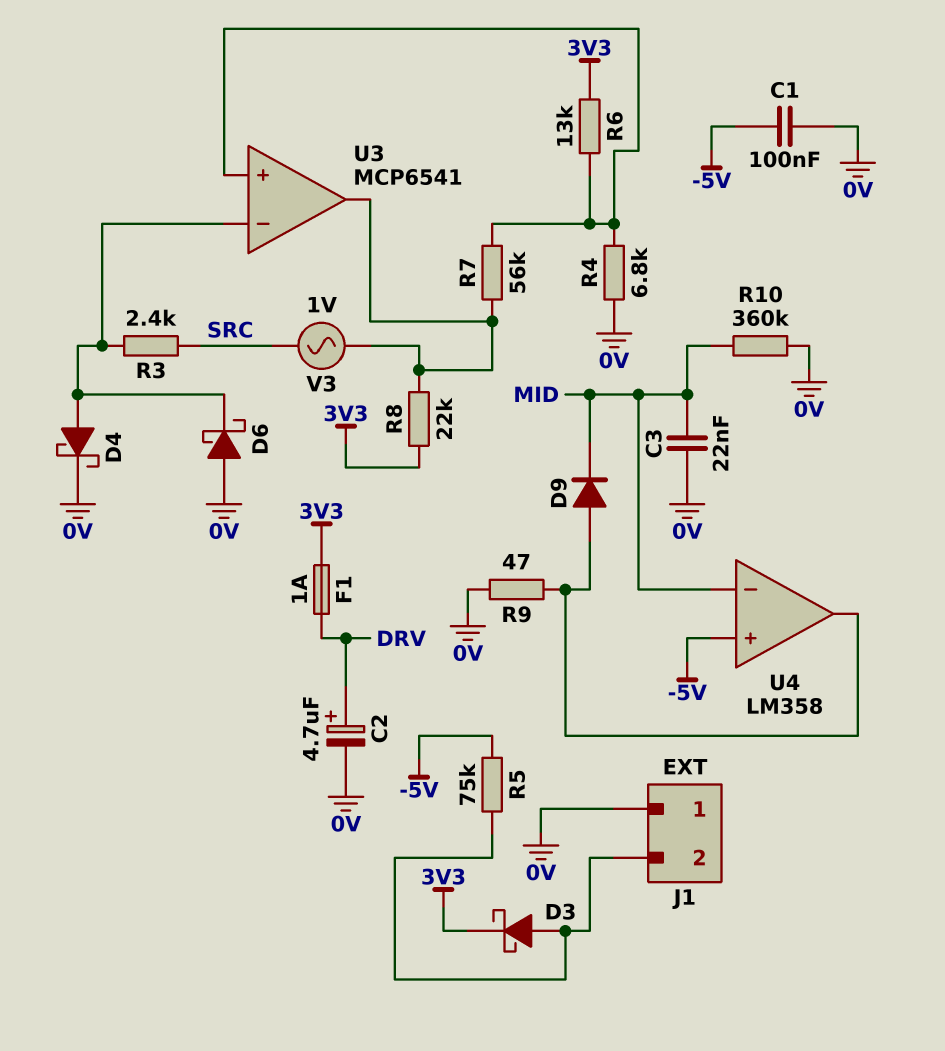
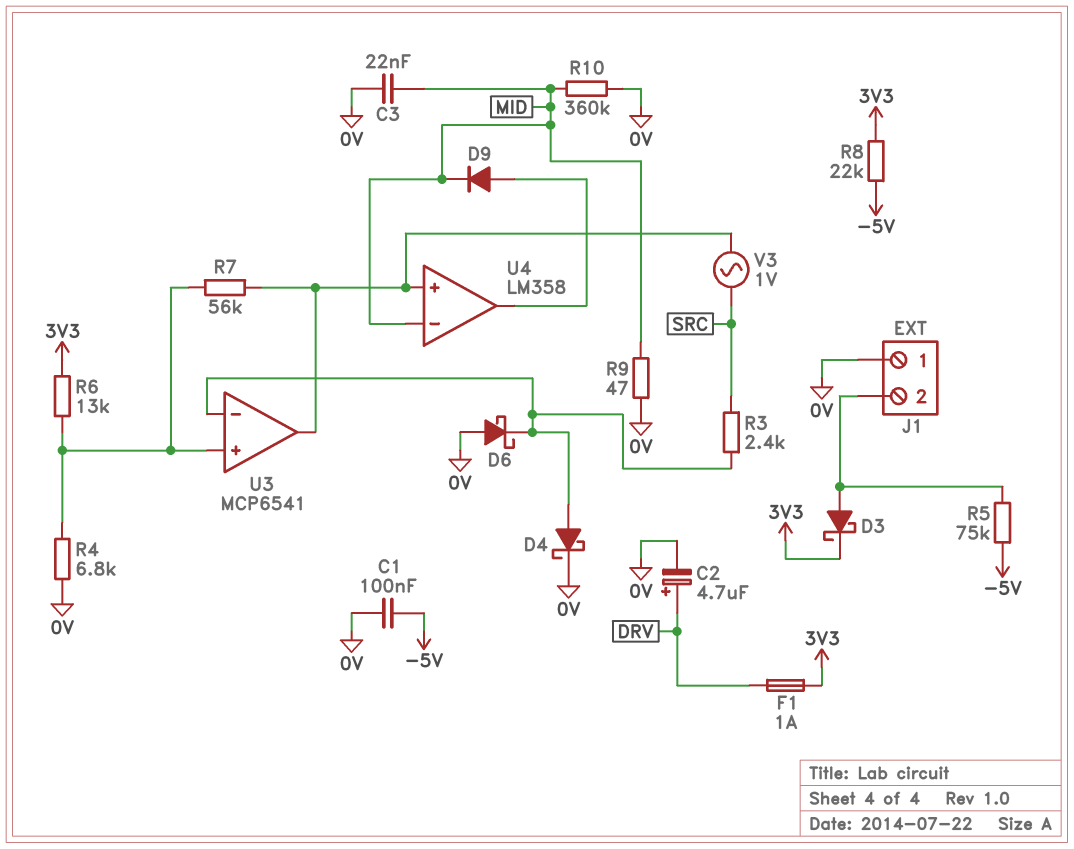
R8: 22k (3V3, U3/out) -> 22k (-5V, 3V3)
R9: 47 (0V, U4/out) -> 47 (0V, MID)
U4 pin in+: -5V -> U3/out

